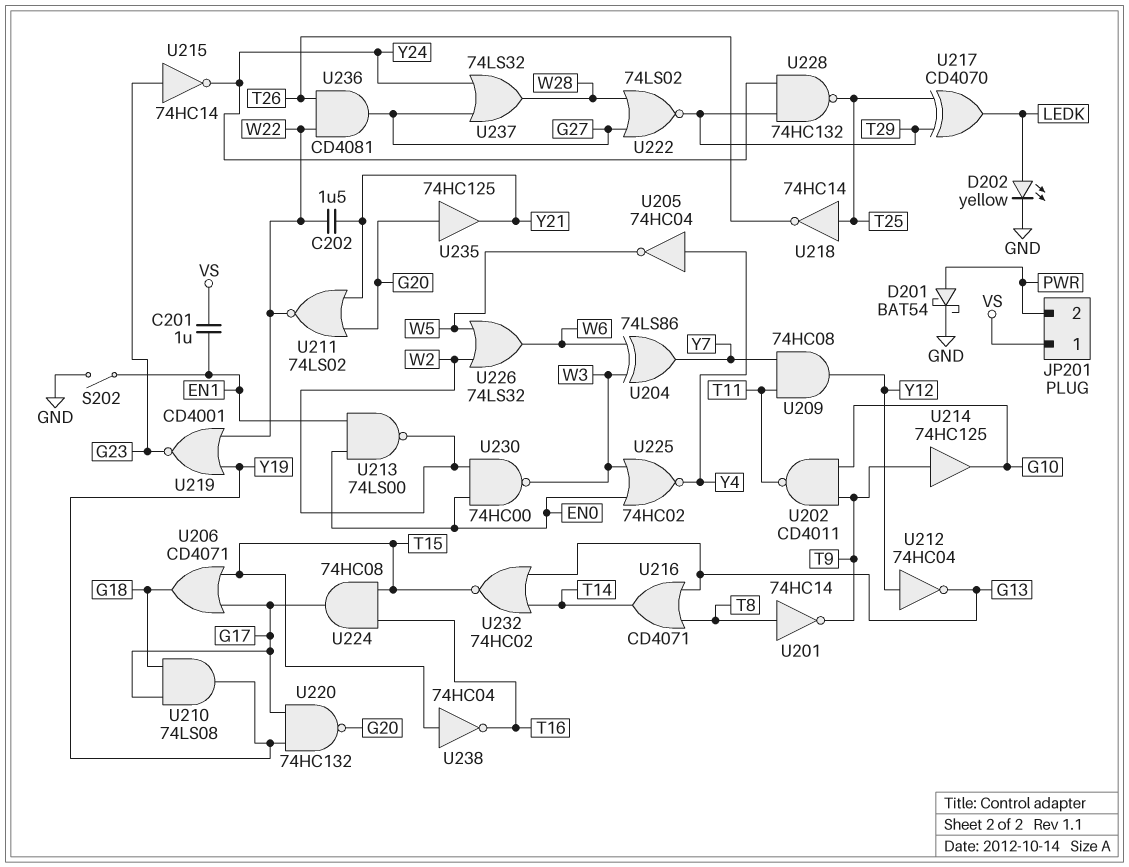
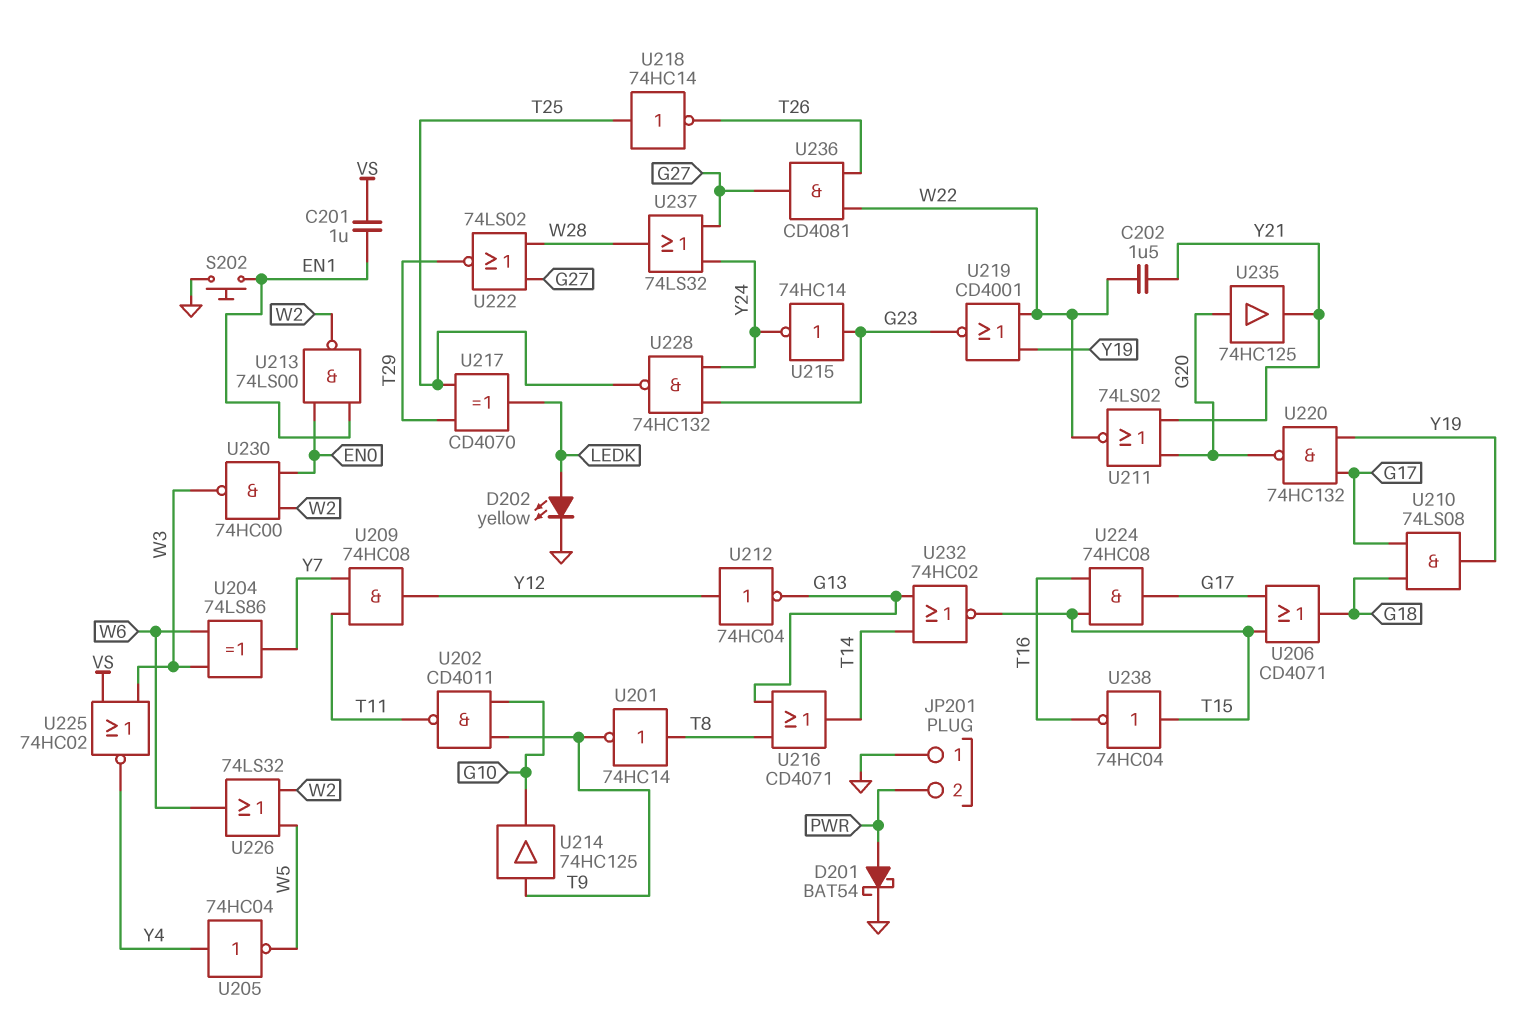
JP201 pin 1: VS -> GND
S202: switch (EN1, GND) -> button (EN1, GND)
U225: NOR 74HC02 (in EN0, in W3, out Y4) -> NOR 74HC02 (in VS, in W3, out Y4)
U228: NAND 74HC132 (in T29, in Y24, out T25) -> NAND 74HC132 (in G23, in Y24, out T25)

